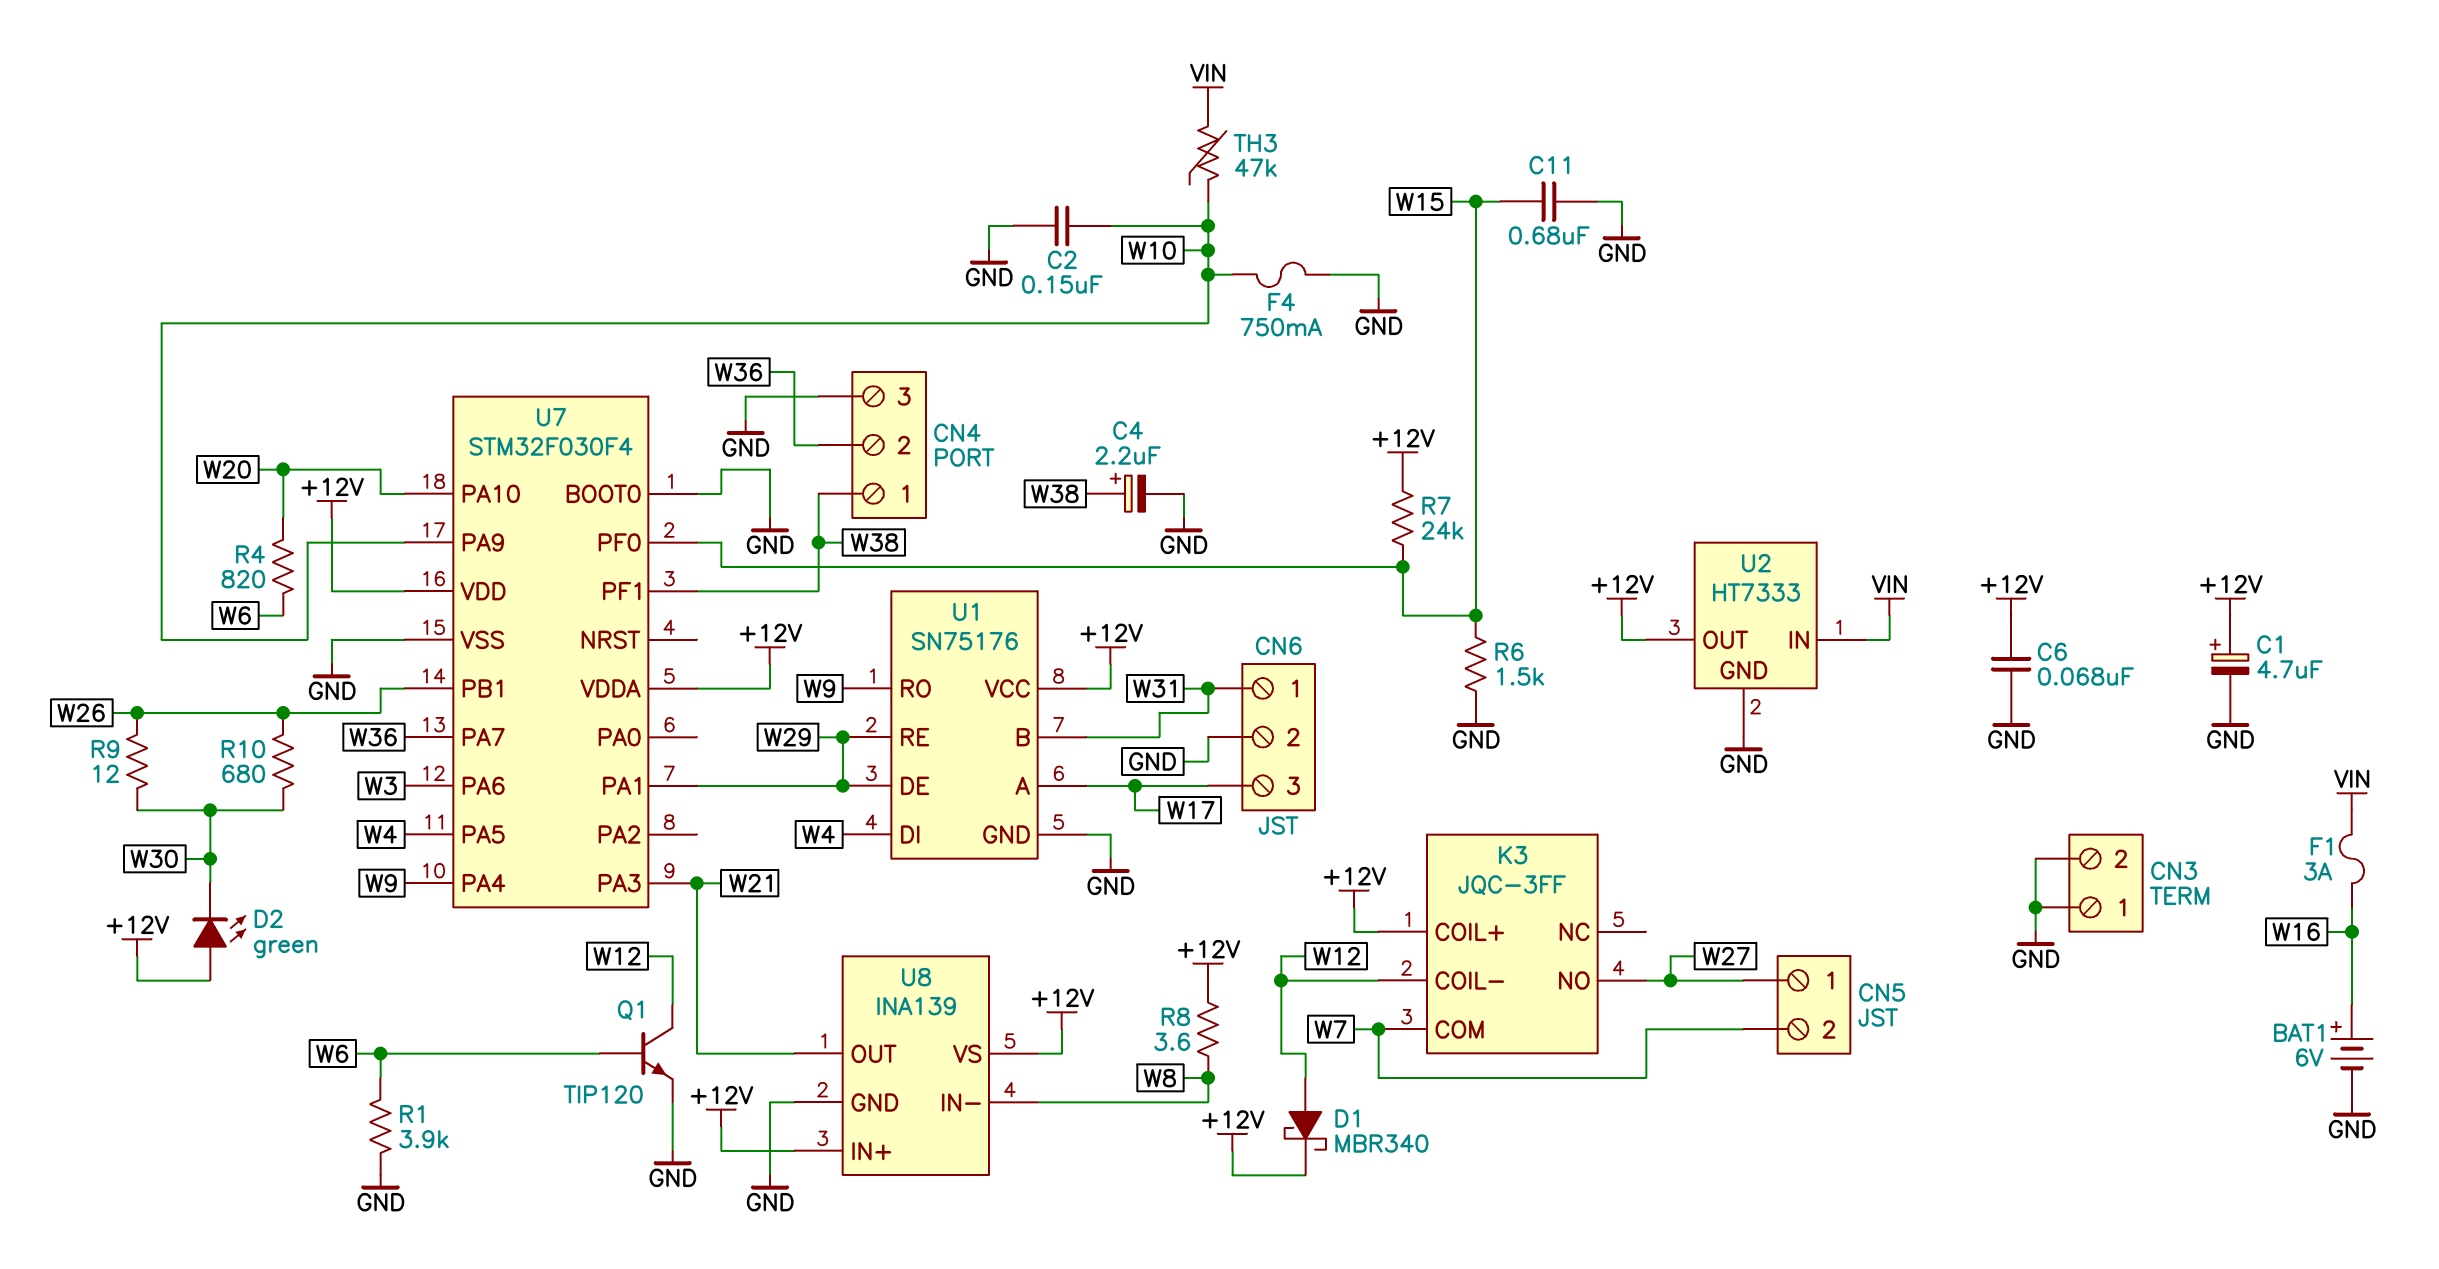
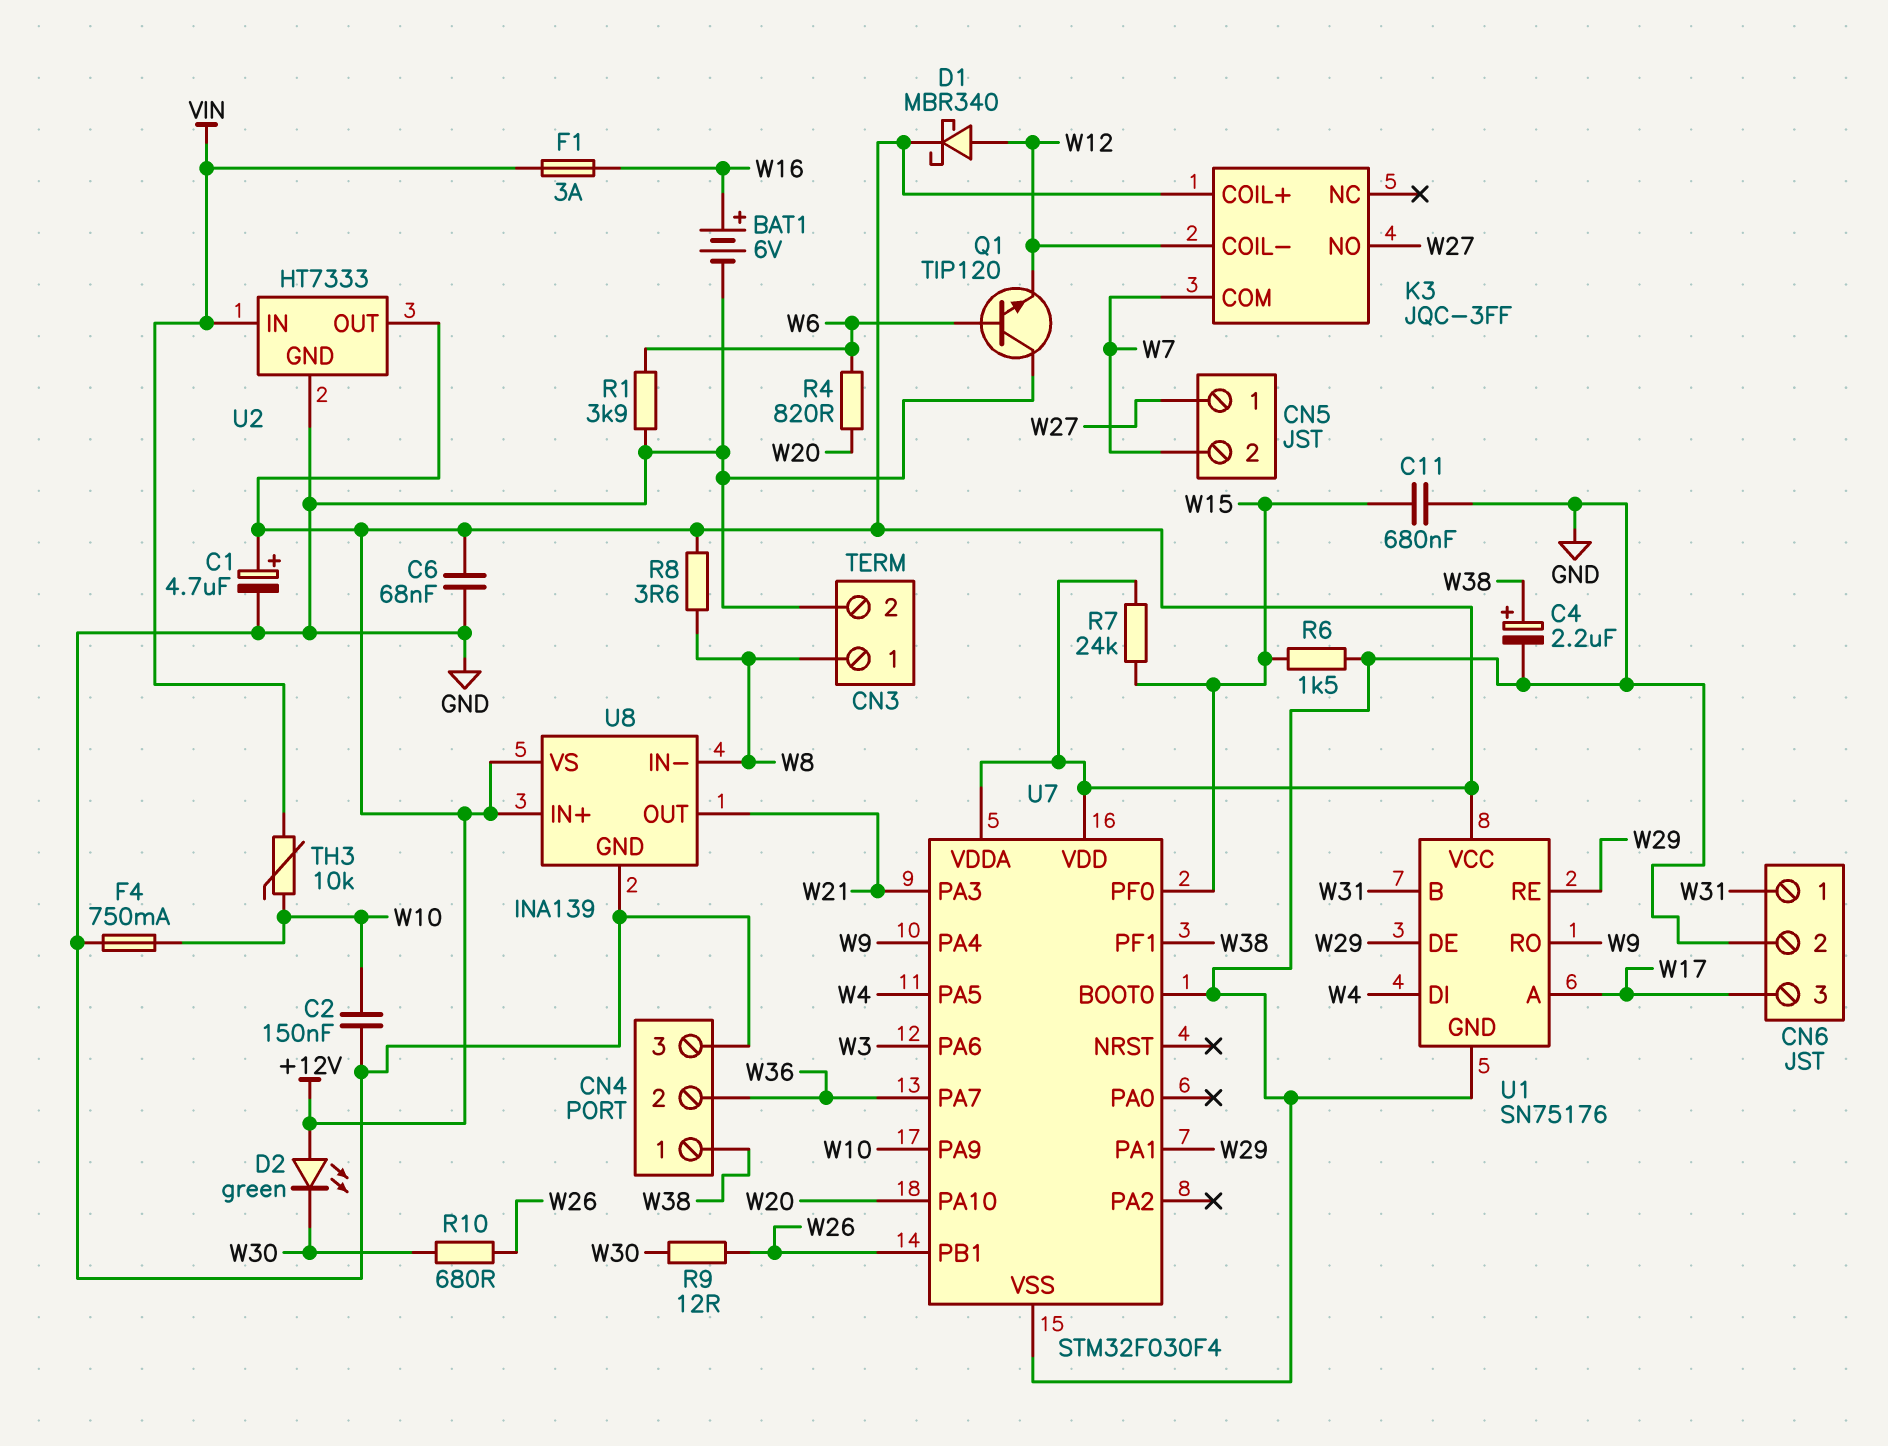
CN3 pin 1: GND -> W8
Q1: NPN TIP120 (B W6, C W12, E GND) -> NPN TIP120 (B W6, C GND, E W12)
TH3: 47k (VIN, W10) -> 10k (VIN, W10)

